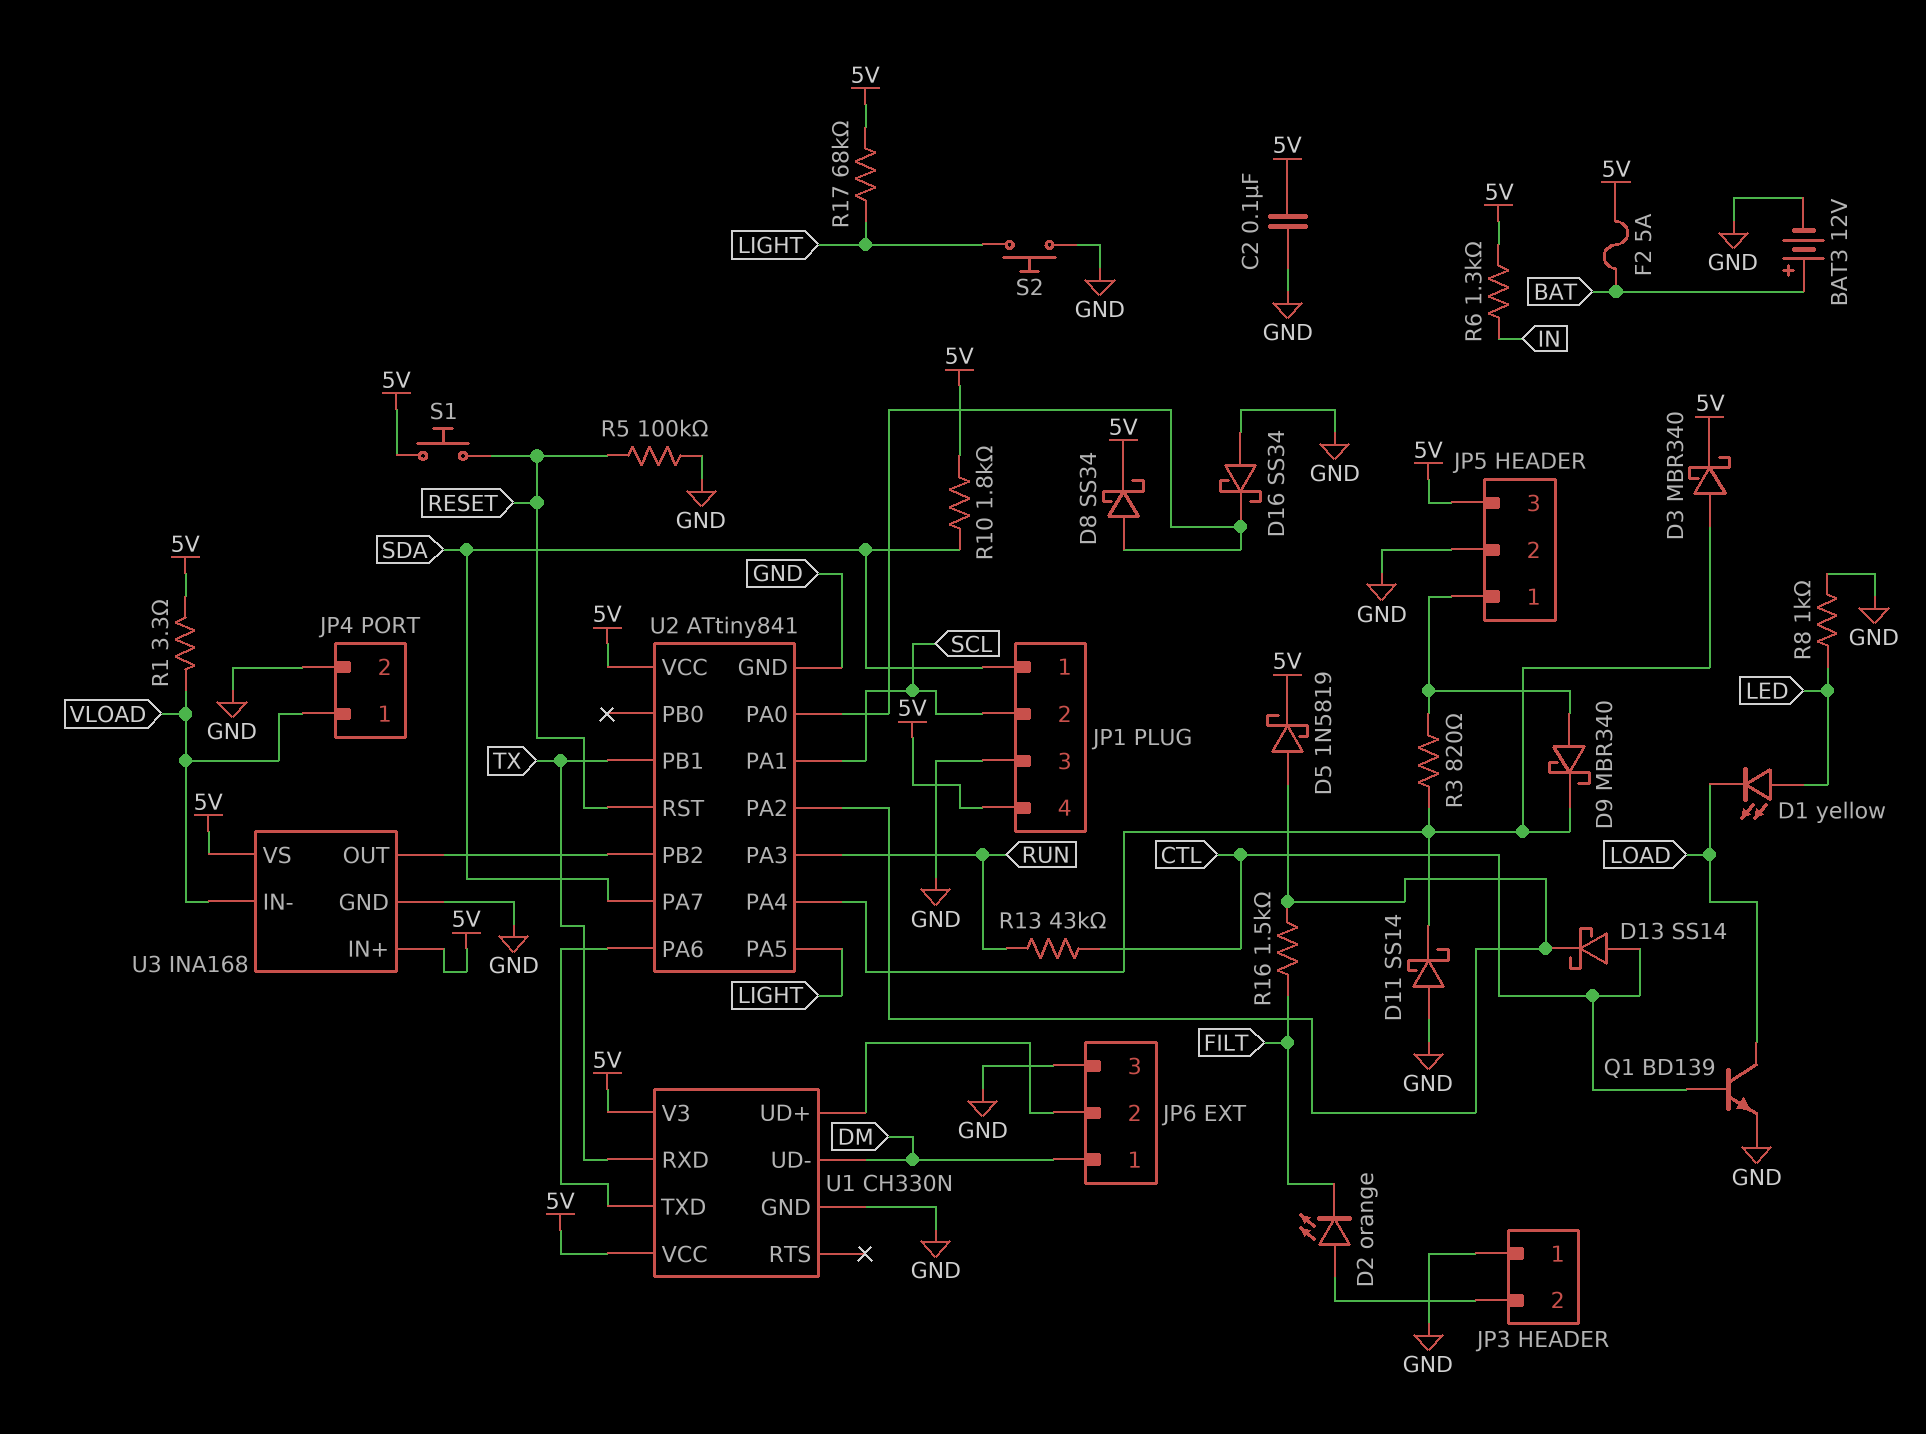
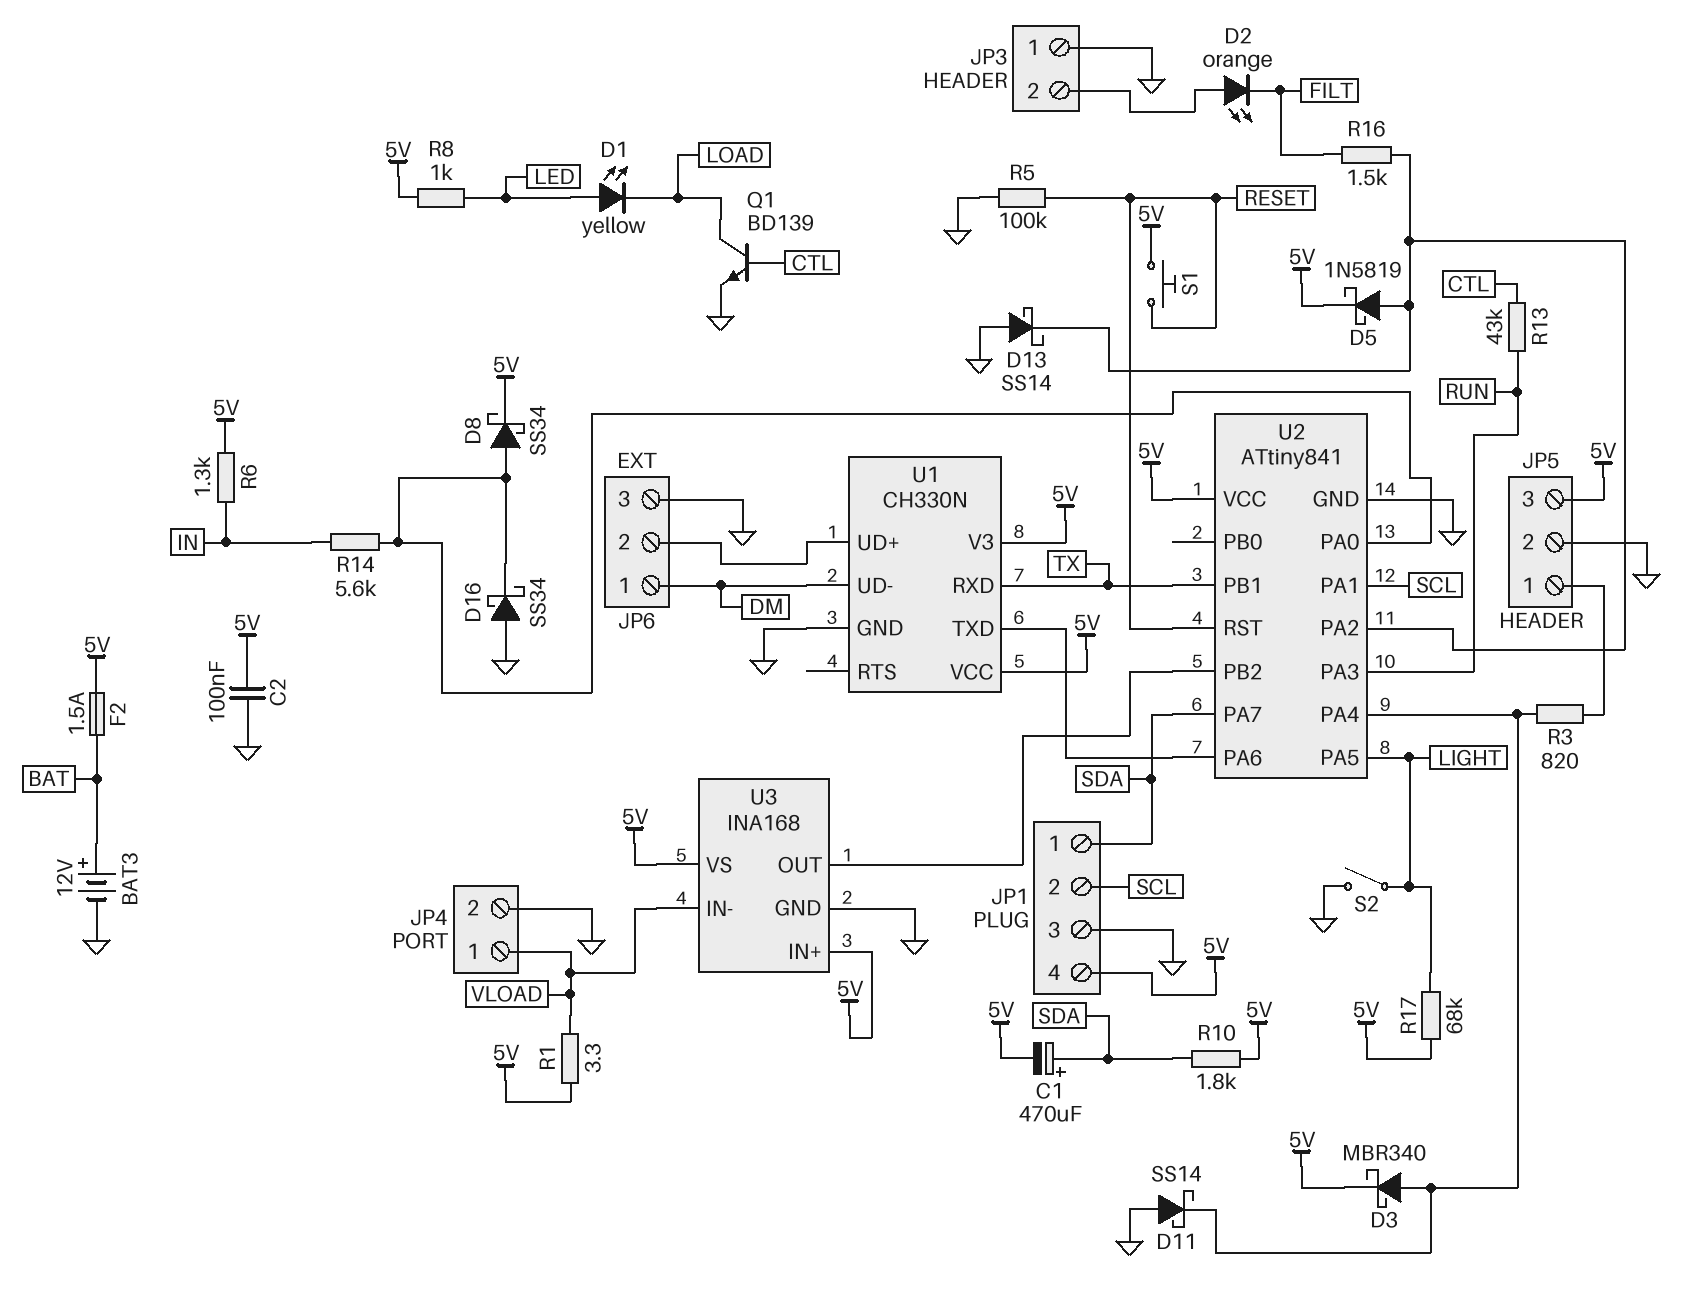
C1: none -> 470uF (plus SDA, minus 5V)
D9: schottky MBR340 (A JP5/1, K U2/PA4) -> none
D13: schottky SS14 (A CTL, K U2/PA2) -> schottky SS14 (A GND, K U2/PA2)
F2: 5A (5V, BAT) -> 1.5A (5V, BAT)
R8: 1k (GND, LED) -> 1k (5V, LED)
R14: none -> 5.6k (IN, U2/PA0)
S2: button (GND, LIGHT) -> switch (GND, LIGHT)

